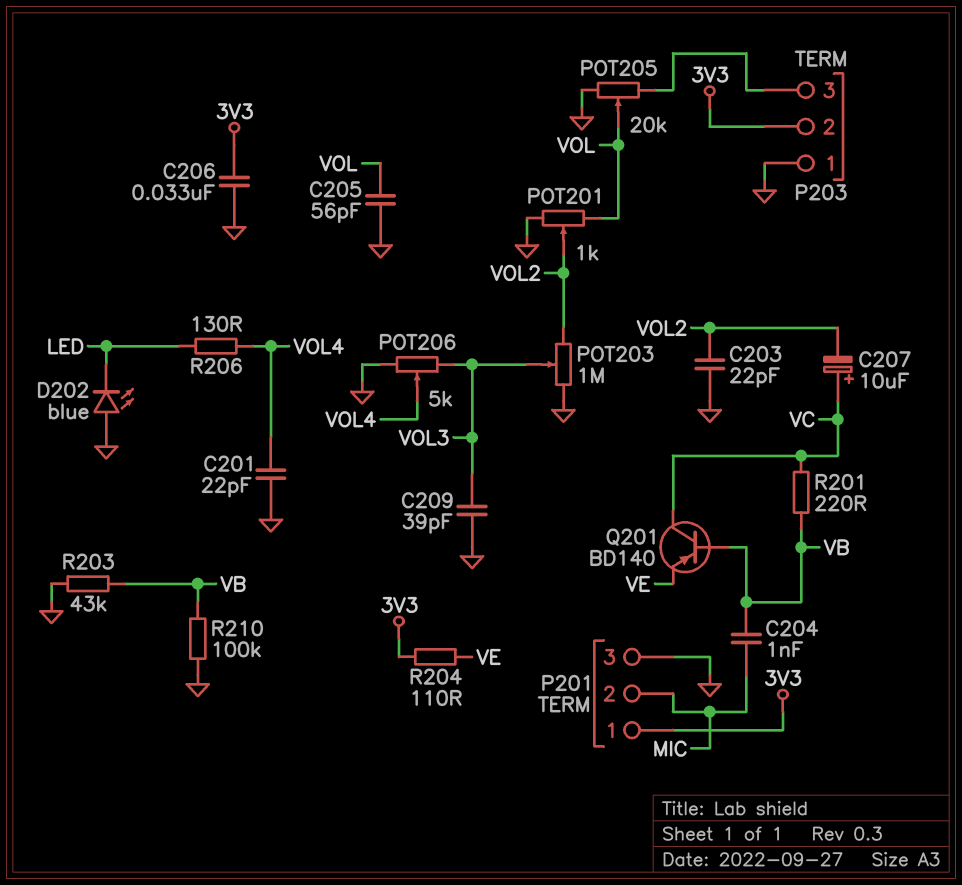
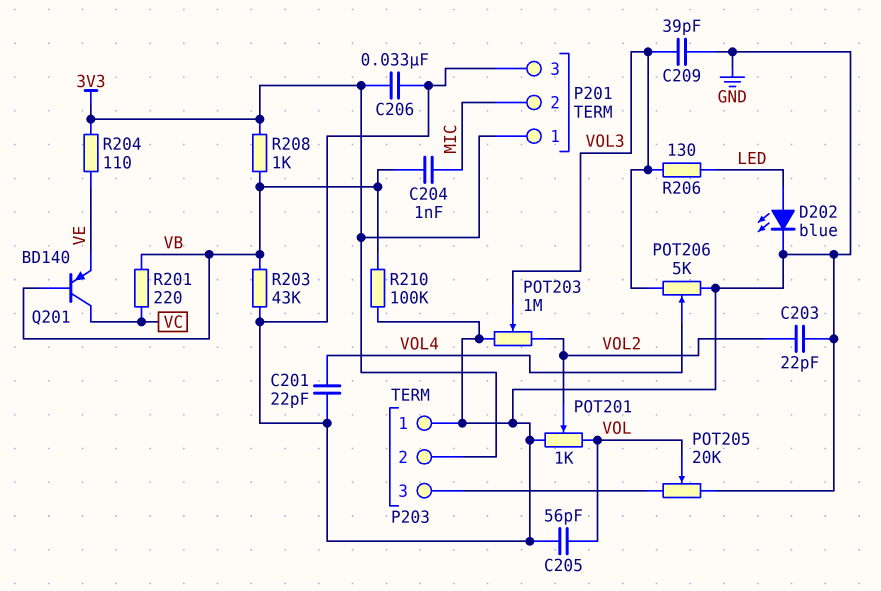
C207: 10uF (plus VC, minus VOL2) -> none
D202: LED blue (A GND, K LED) -> LED blue (A LED, K GND)
R206: 130 (LED, VOL4) -> 130 (LED, VOL3)
R208: none -> 1k (3V3, VB)

